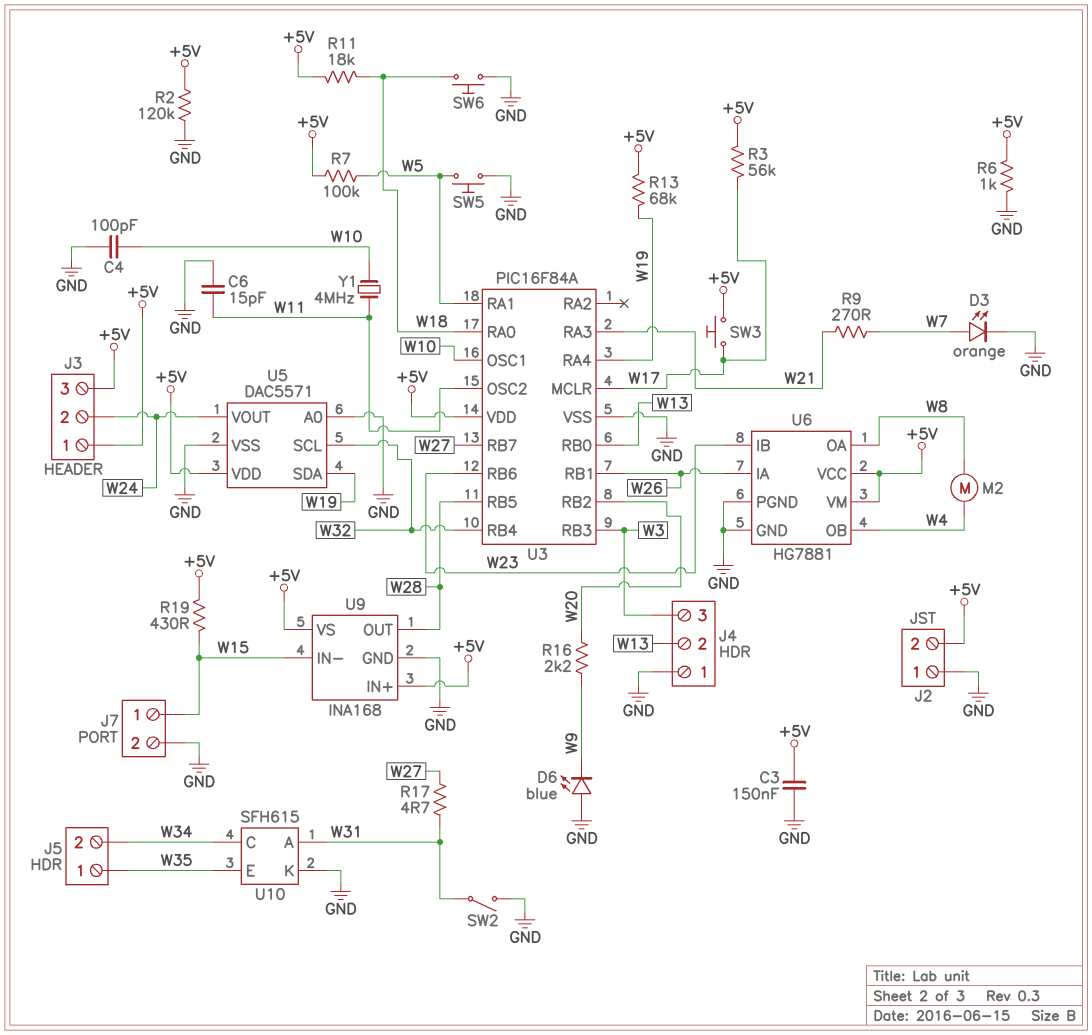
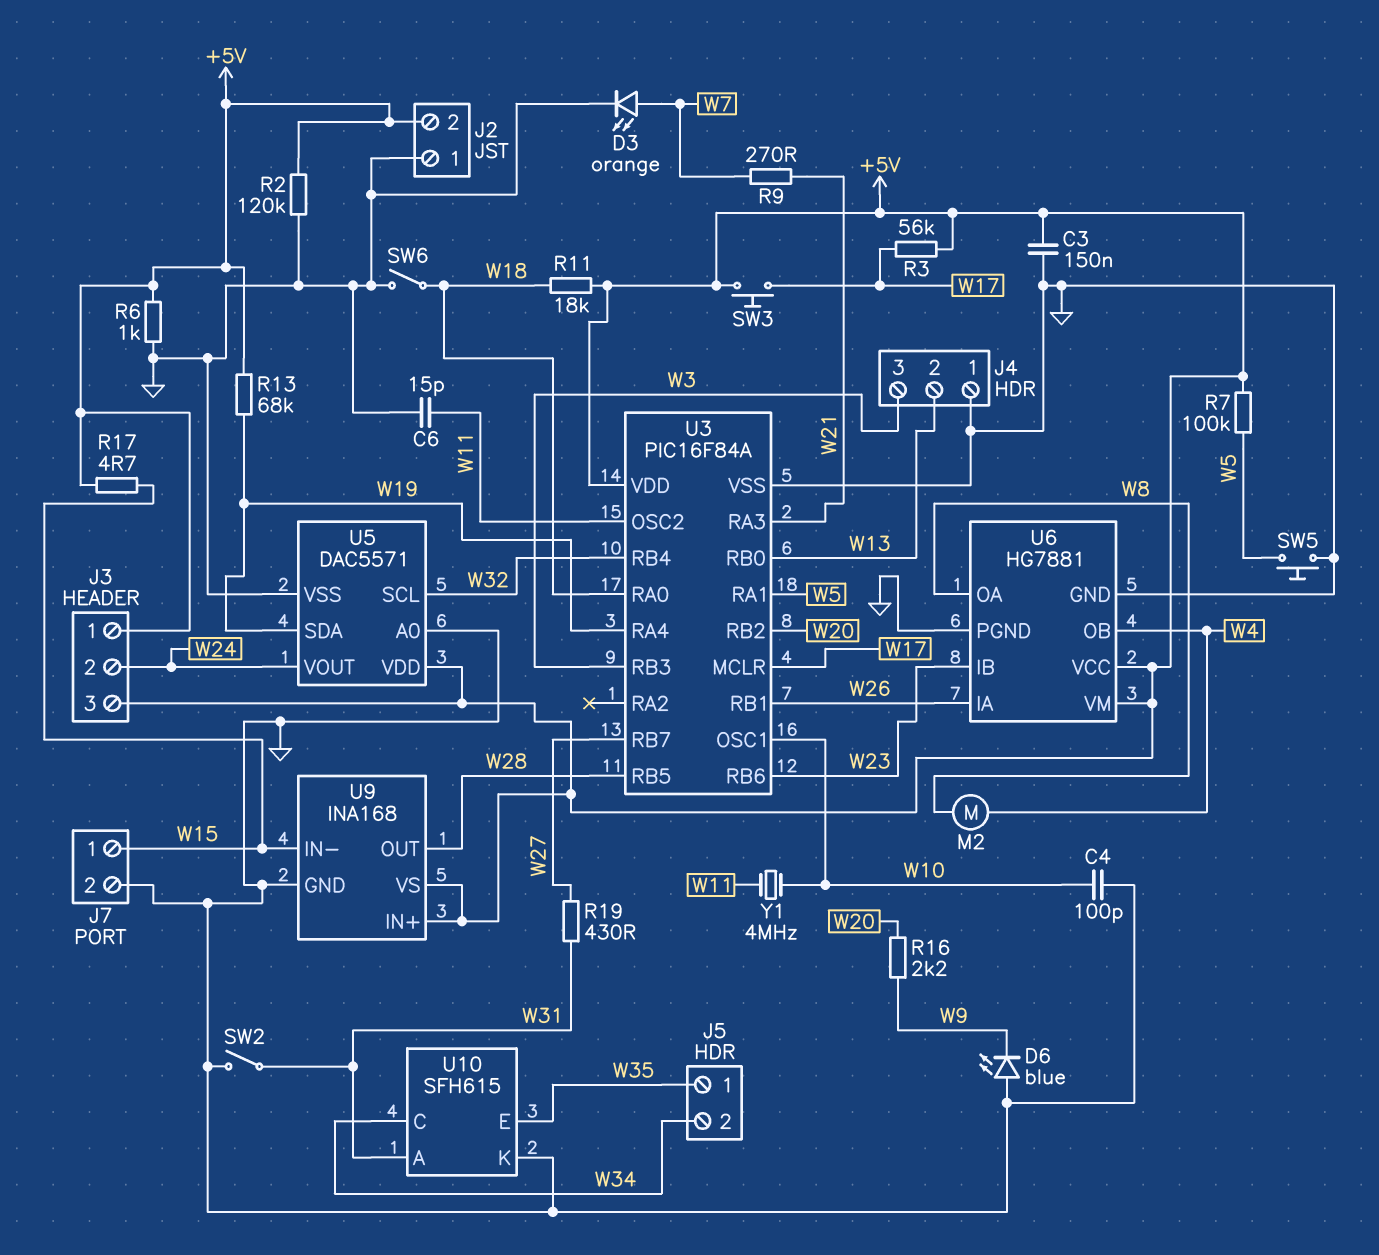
R17: 4.7 (W27, W31) -> 4.7 (+5V, W15)
R19: 430 (+5V, W15) -> 430 (W27, W31)
SW6: button (GND, W18) -> switch (GND, W18)

